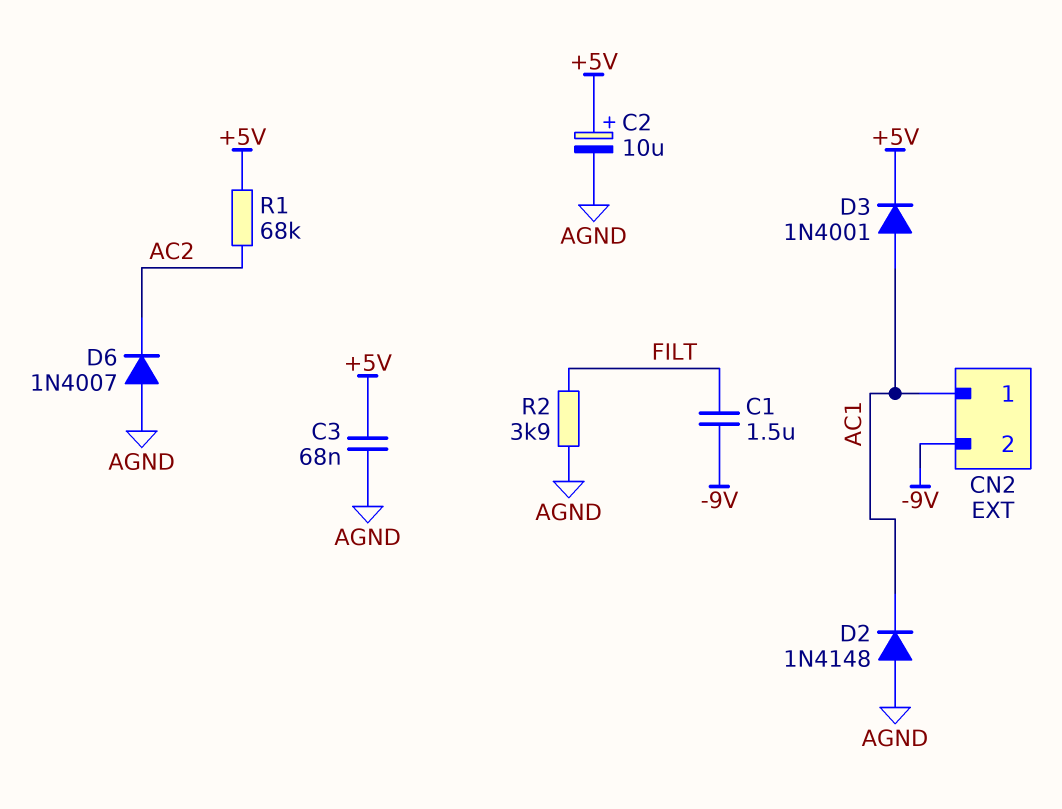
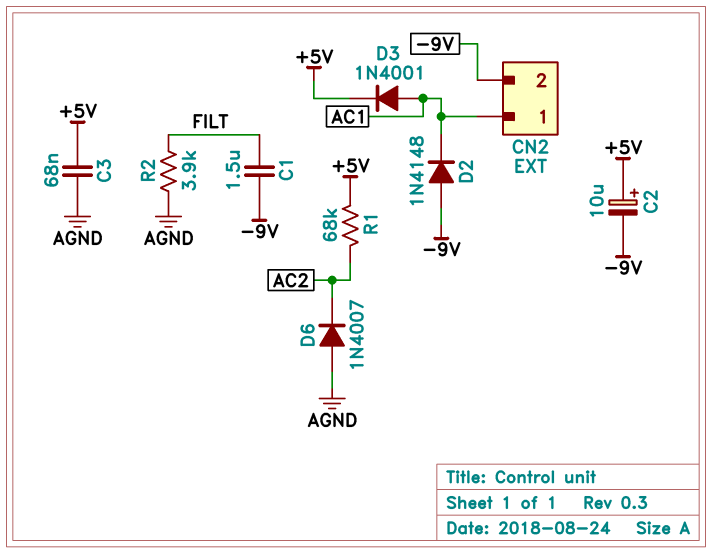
C2: 10uF (plus +5V, minus AGND) -> 10uF (plus +5V, minus -9V)
D2: diode 1N4148 (A AGND, K AC1) -> diode 1N4148 (A -9V, K AC1)

